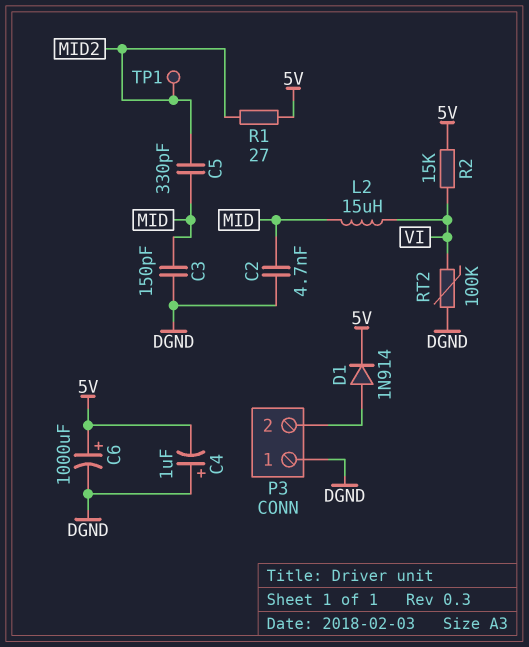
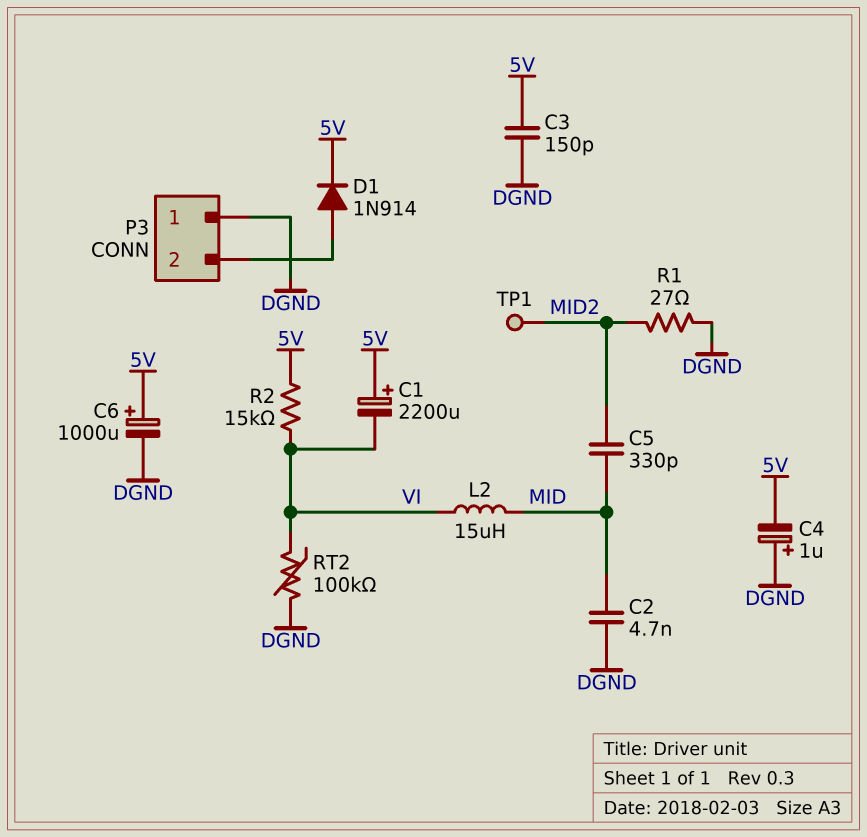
C1: none -> 2200uF (plus 5V, minus VI)
C3: 150pF (DGND, MID) -> 150pF (5V, DGND)
R1: 27 (5V, MID2) -> 27 (DGND, MID2)

